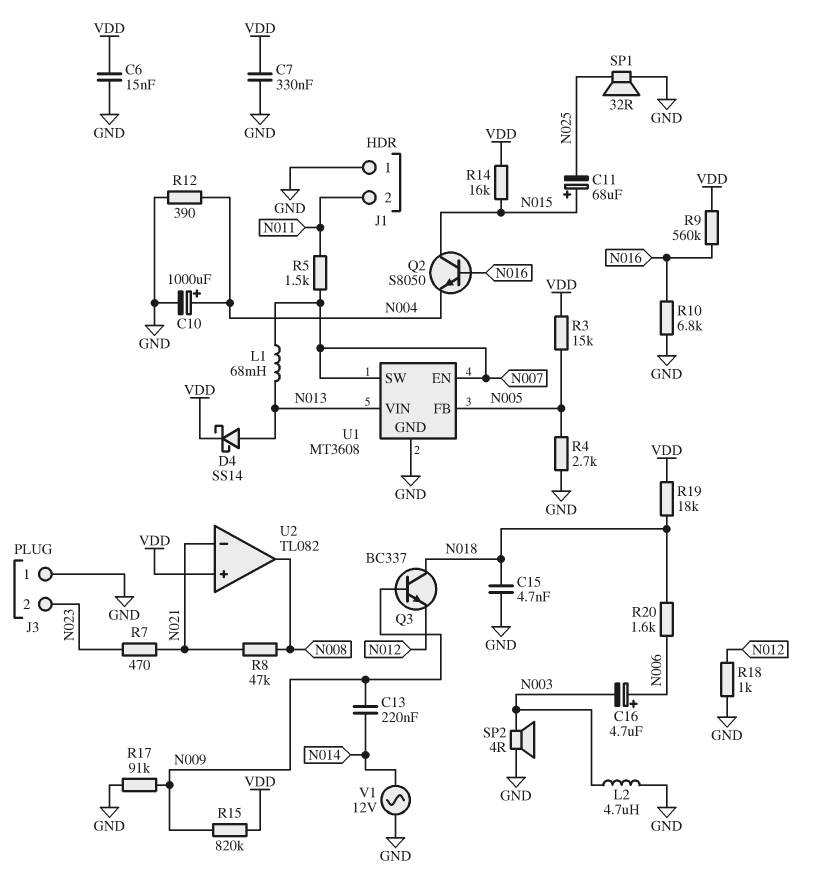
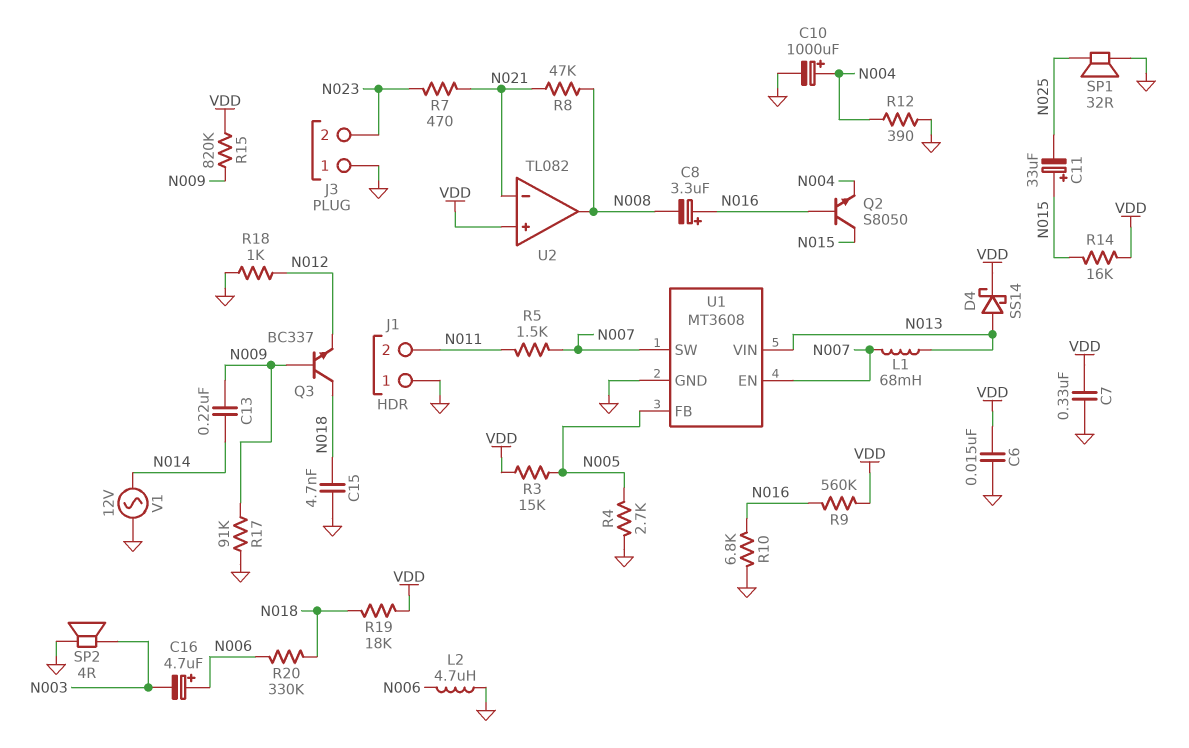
C8: none -> 3.3uF (plus N016, minus N008)
C11: 68uF (plus N015, minus N025) -> 33uF (plus N015, minus N025)
L2: 4.7uH (GND, N003) -> 4.7uH (GND, N006)
R20: 1.6k (N006, N018) -> 330k (N006, N018)

